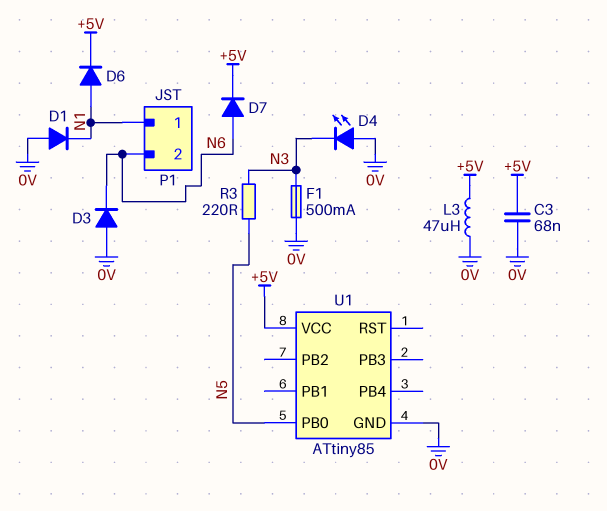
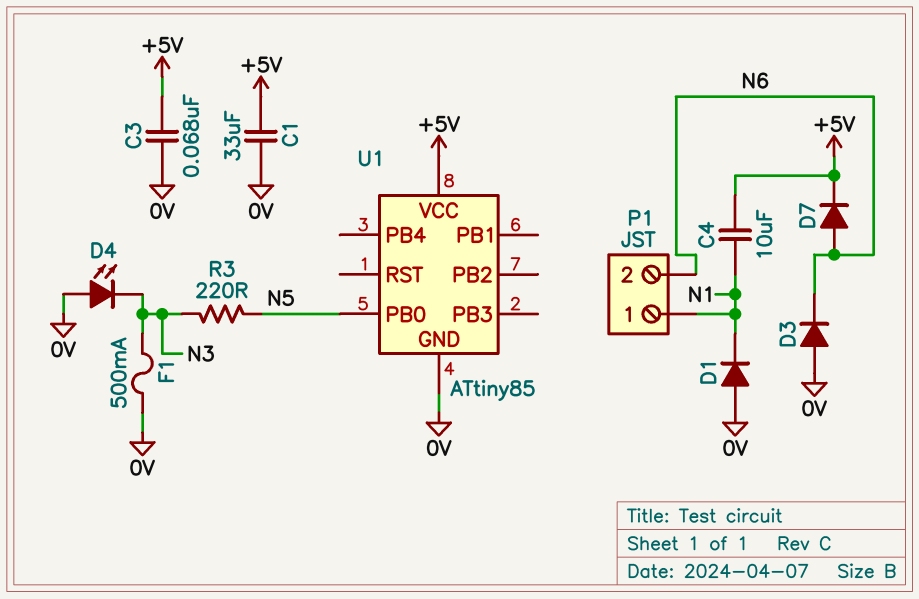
C1: none -> 33uF (+5V, 0V)
C4: none -> 10uF (+5V, N1)
D6: diode (A N1, K +5V) -> none
L3: 47uH (+5V, 0V) -> none

